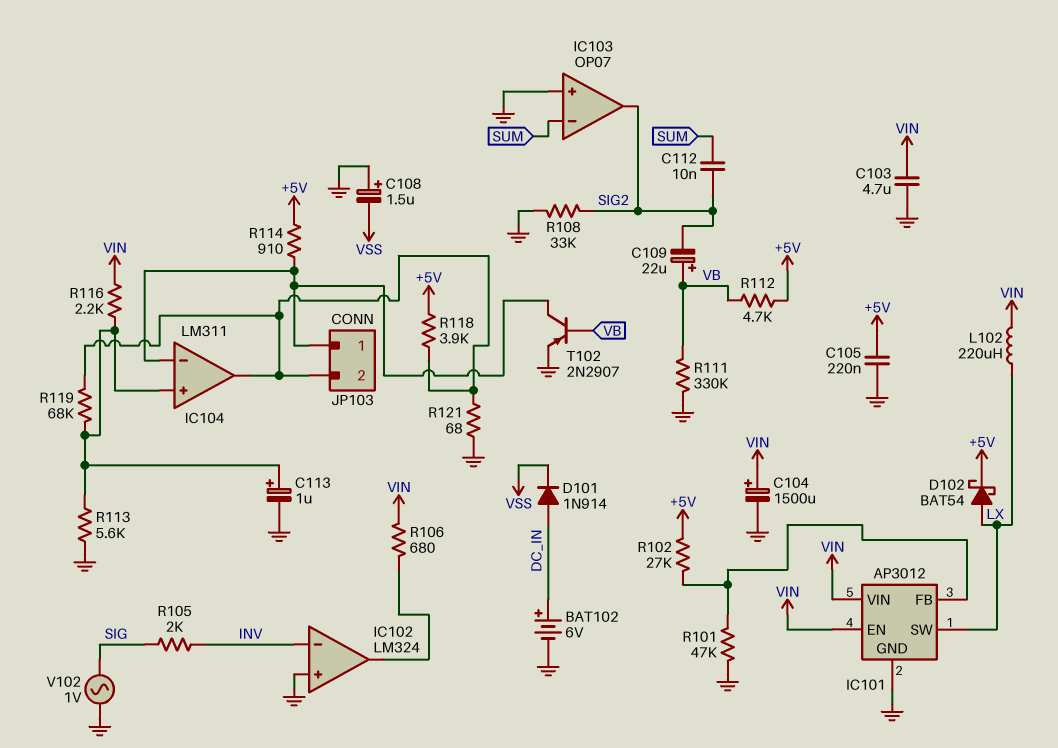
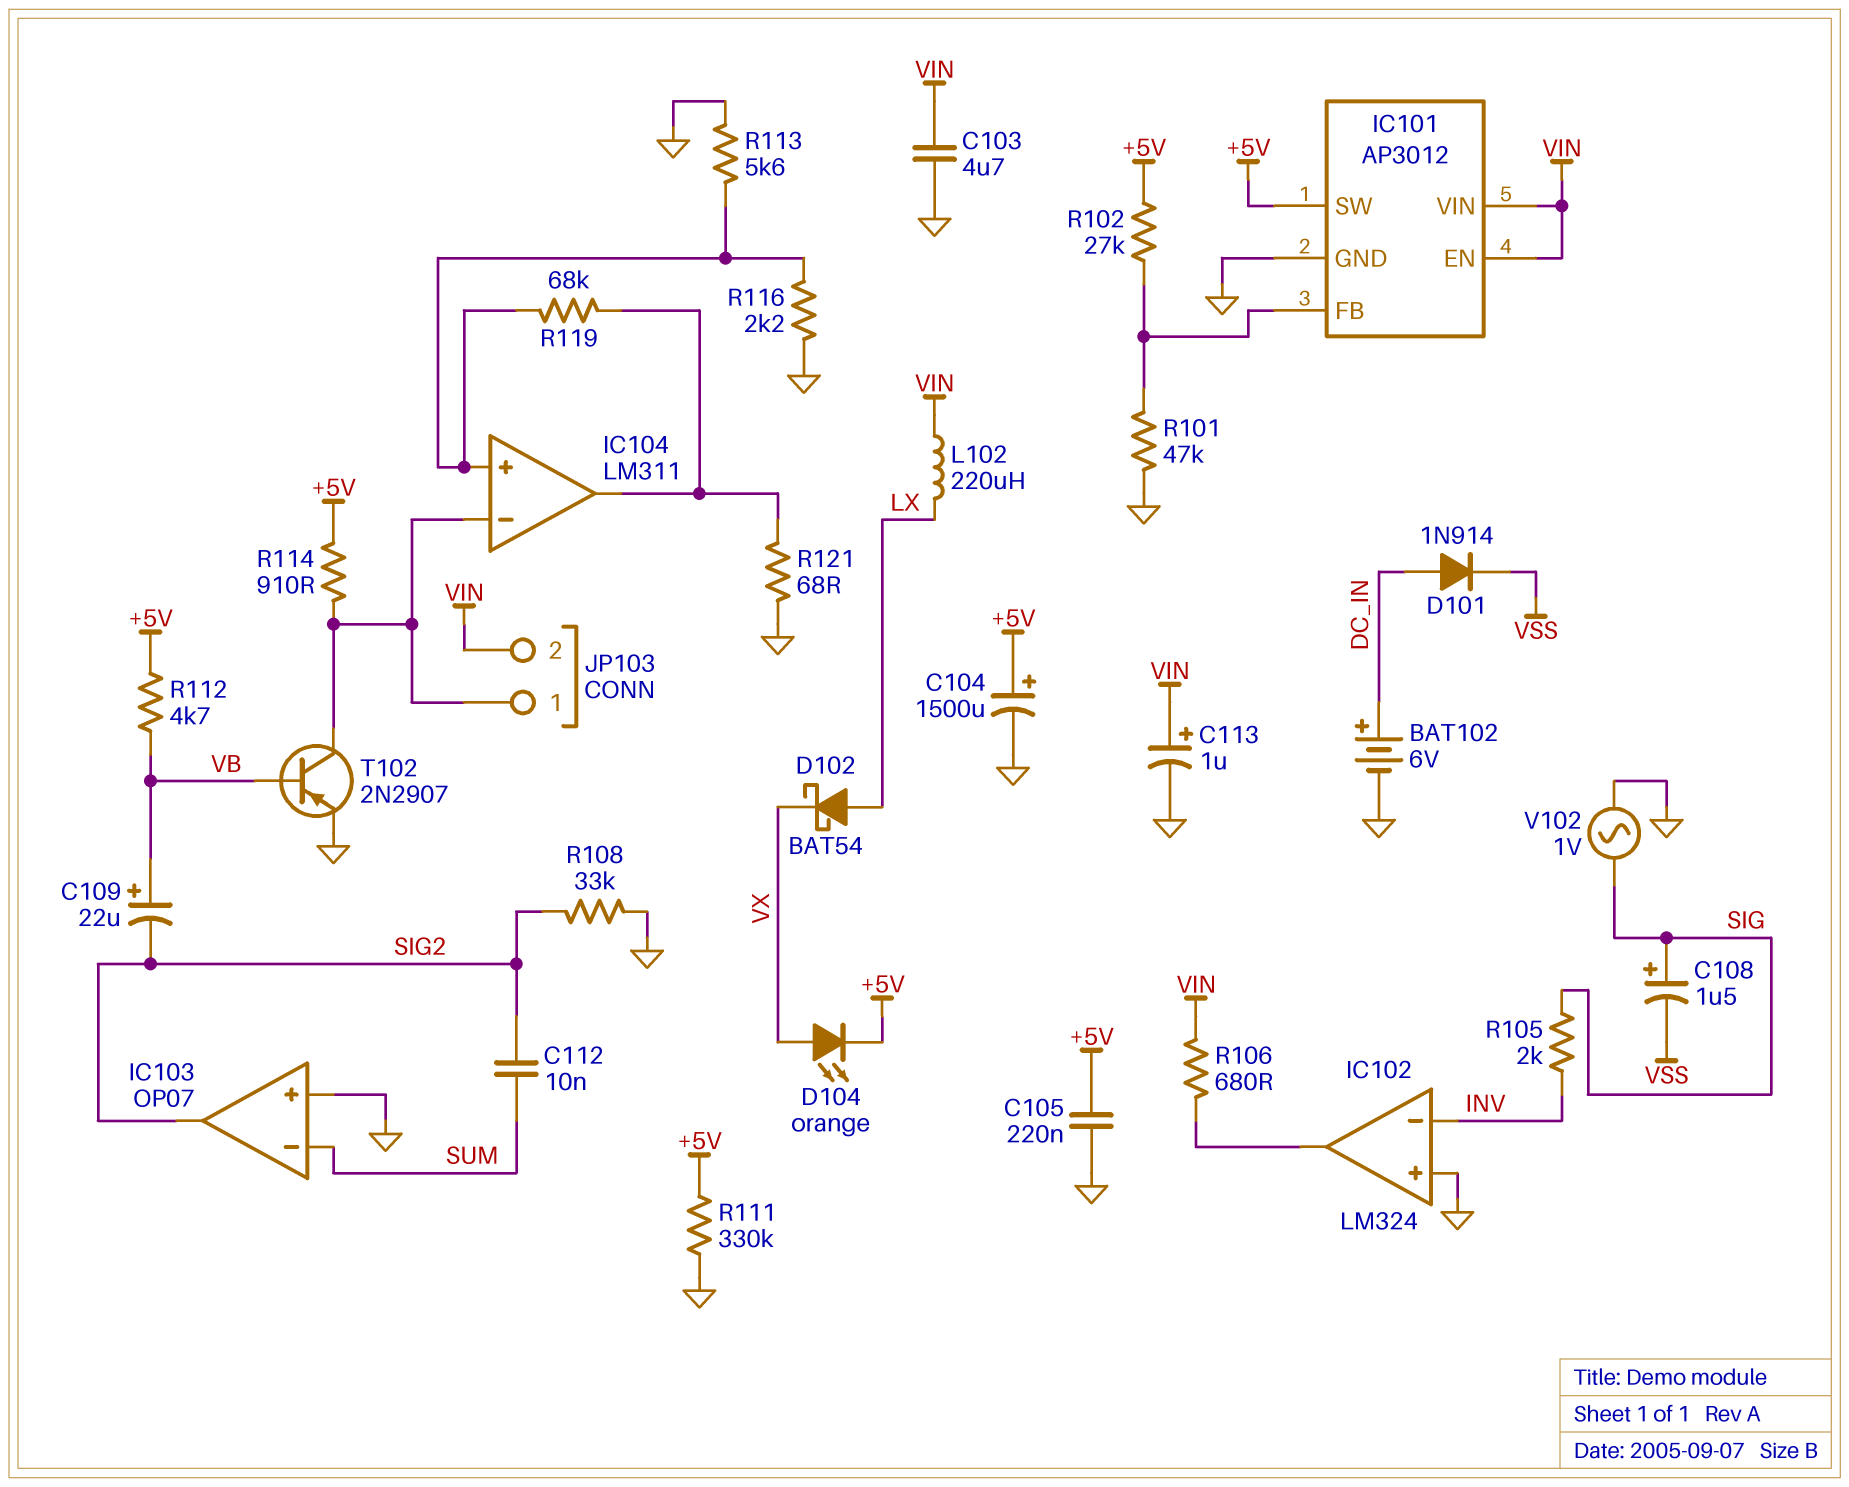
C104: 1500uF (plus VIN, minus GND) -> 1500uF (plus +5V, minus GND)
C108: 1.5uF (plus GND, minus VSS) -> 1.5uF (plus SIG, minus VSS)
C113: 1uF (plus IC104/in+, minus GND) -> 1uF (plus VIN, minus GND)
D102: schottky BAT54 (A LX, K +5V) -> schottky BAT54 (A LX, K VX)
D104: none -> LED orange (A VX, K +5V)
IC101 pin SW: LX -> +5V
JP103 pin 2: IC104/out -> VIN
R111: 330k (GND, VB) -> 330k (+5V, GND)
R116: 2.2k (IC104/in+, VIN) -> 2.2k (GND, IC104/in+)
R118: 3.9k (+5V, IC104/out) -> none

